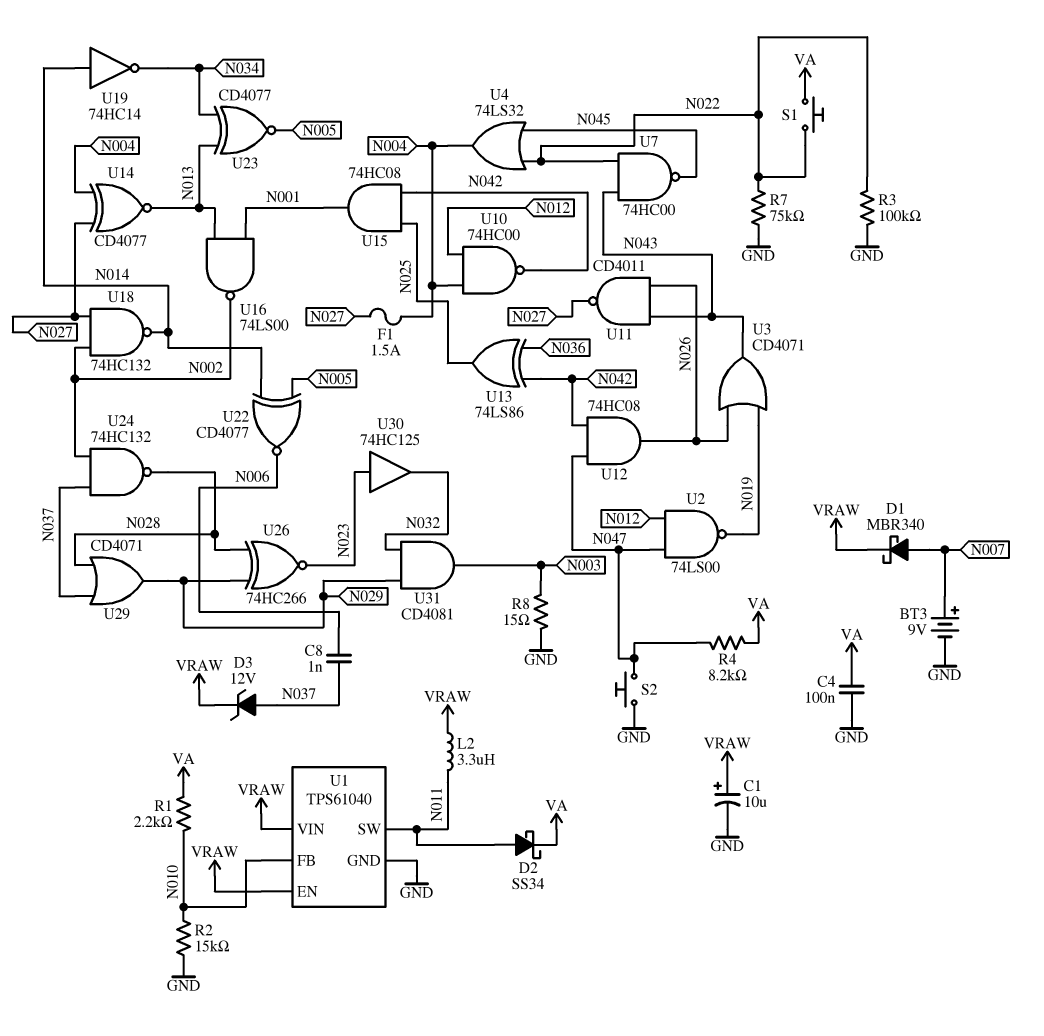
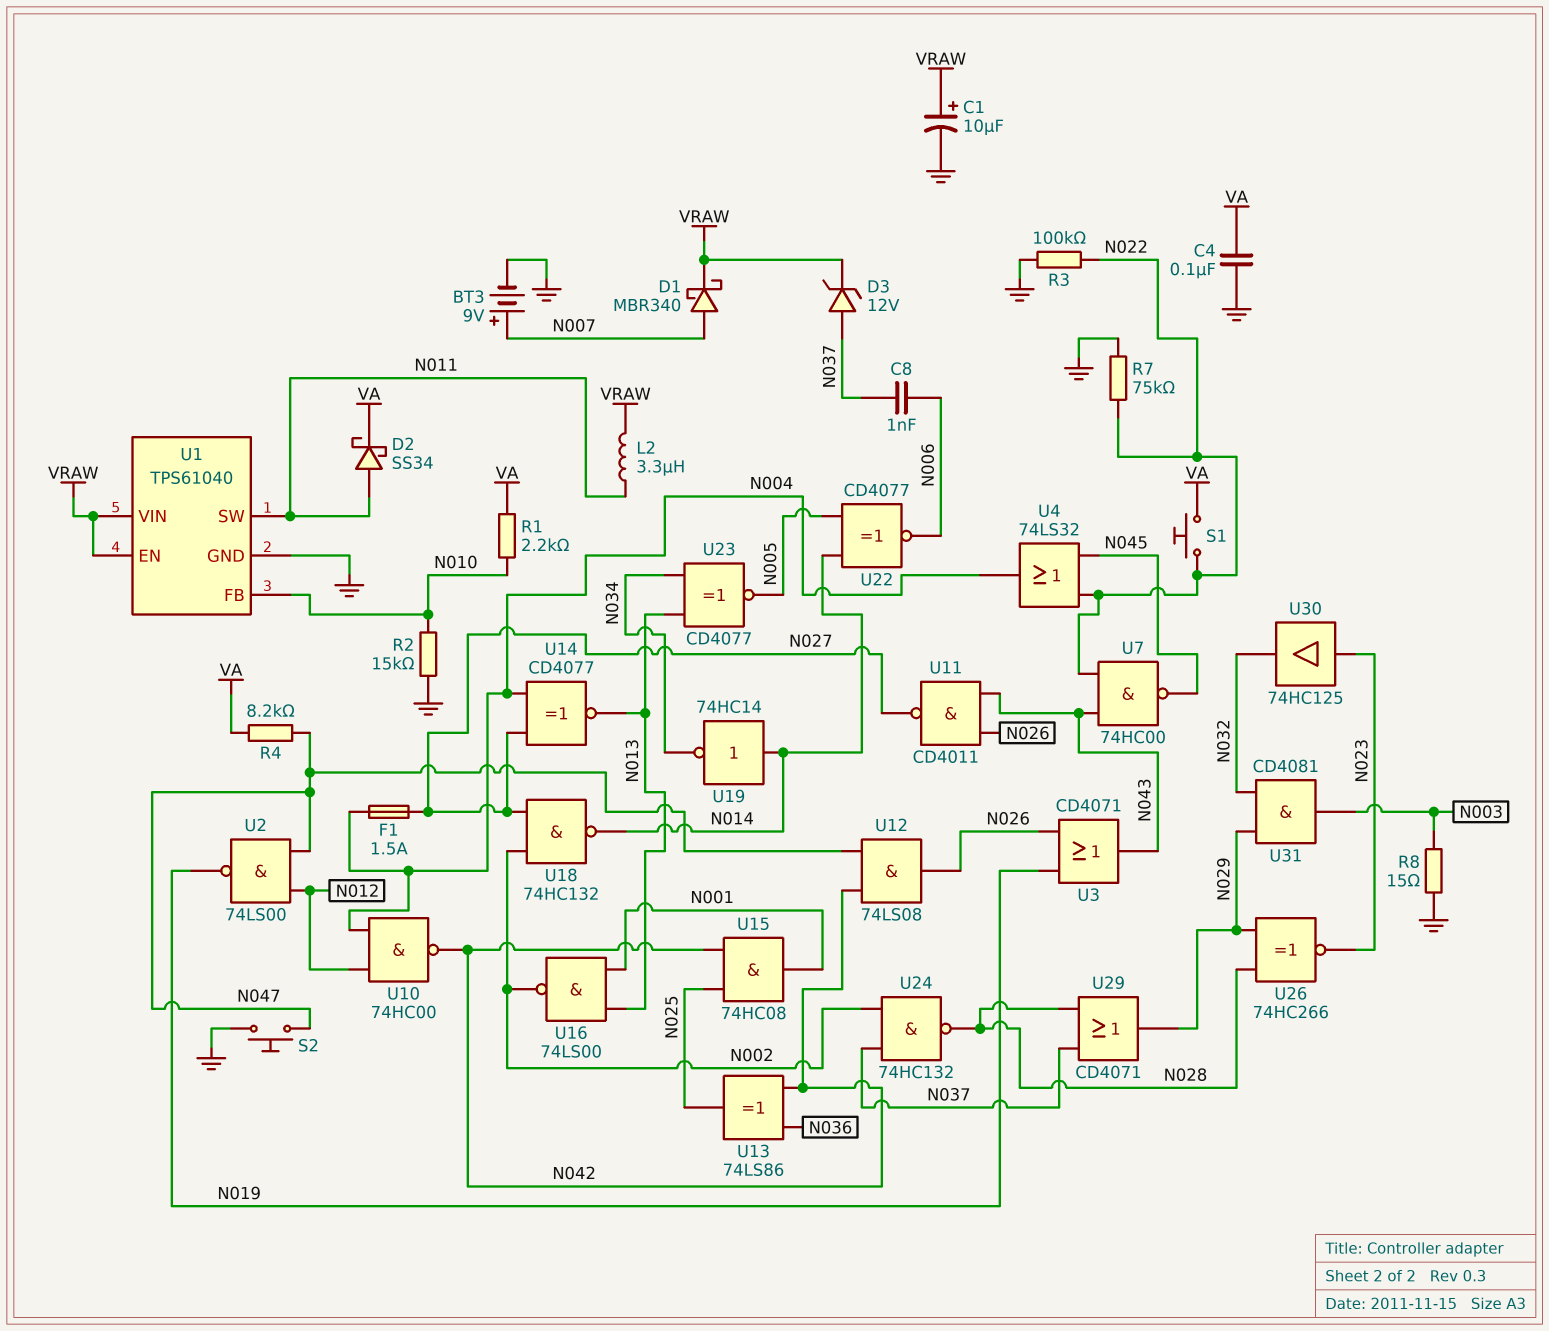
U12: AND 74HC08 (in N042, in N047, out N026) -> AND 74LS08 (in N042, in N047, out N026)

